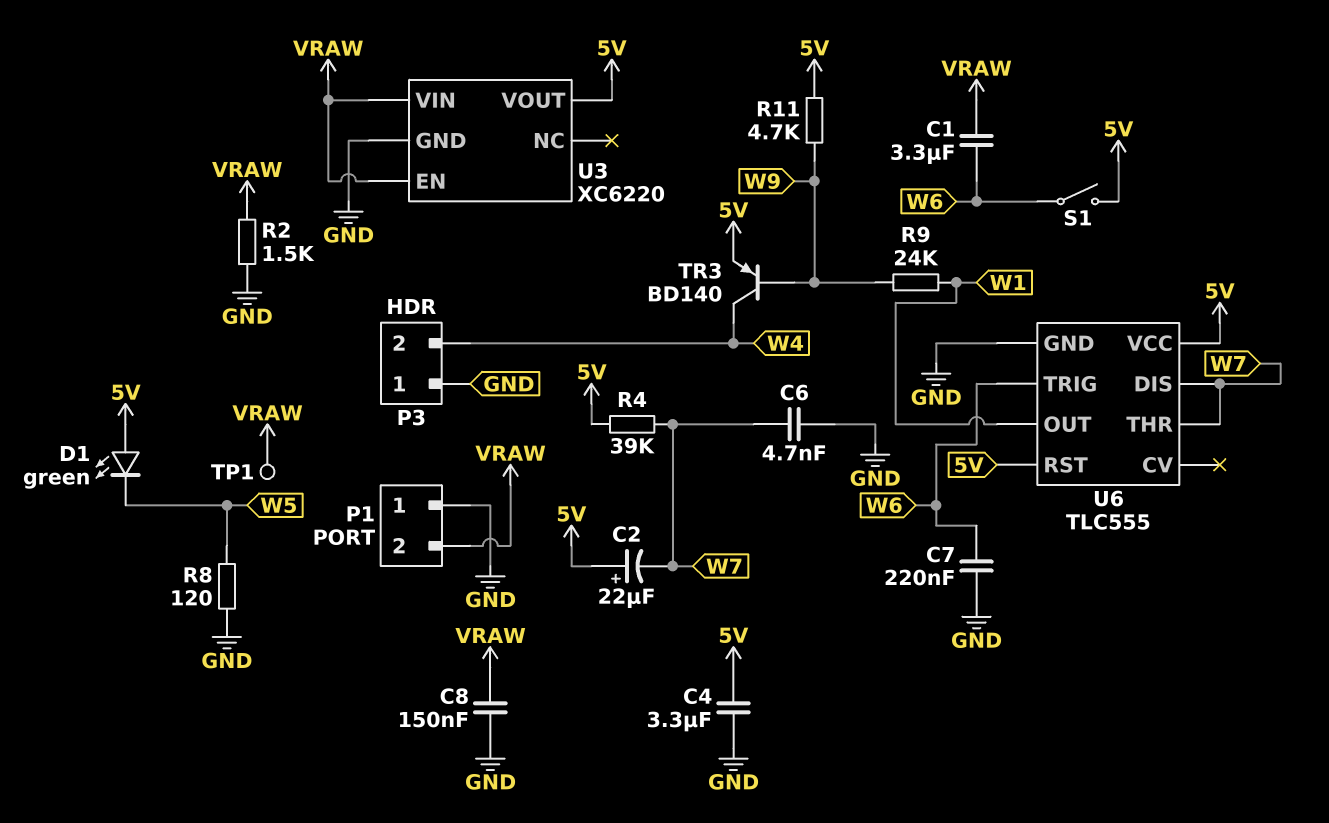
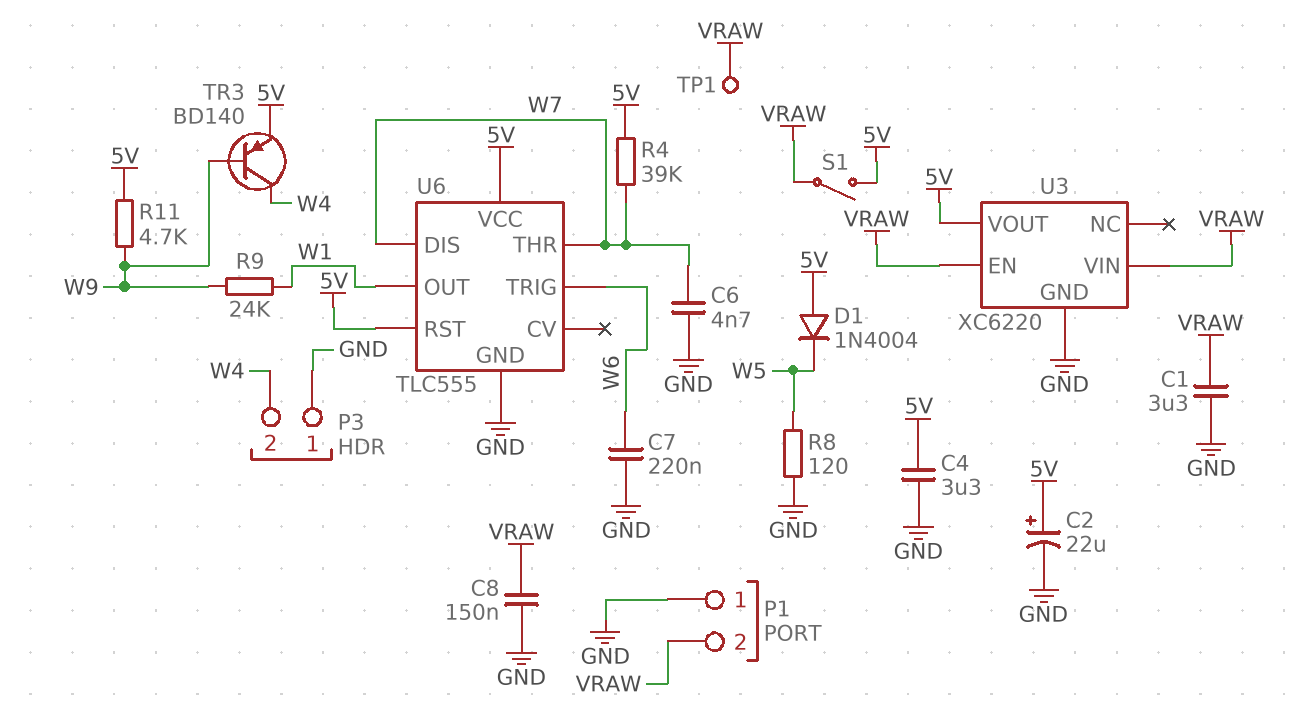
C1: 3.3uF (VRAW, W6) -> 3.3uF (GND, VRAW)
C2: 22uF (plus 5V, minus W7) -> 22uF (plus 5V, minus GND)
D1: LED green (A 5V, K W5) -> diode 1N4004 (A 5V, K W5)
R2: 1.5k (GND, VRAW) -> none
S1: switch (5V, W6) -> switch (5V, VRAW)

